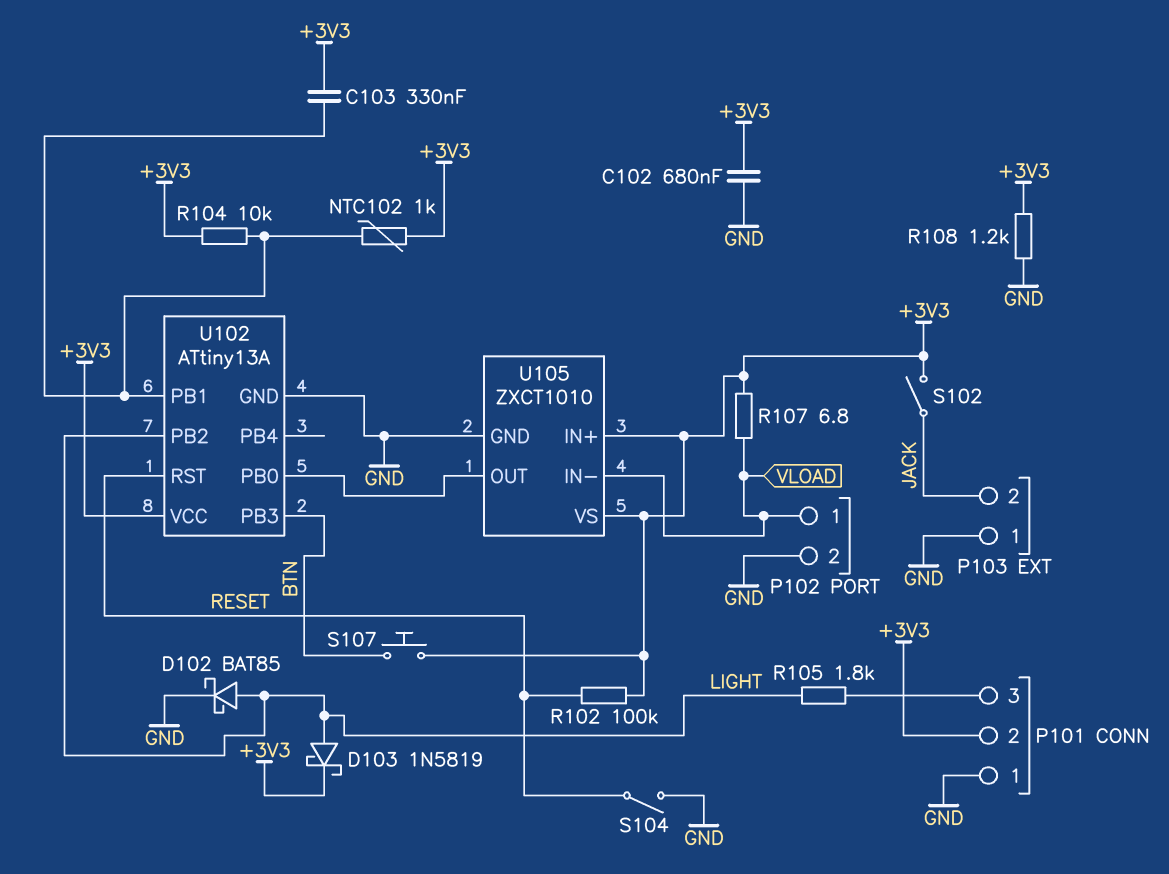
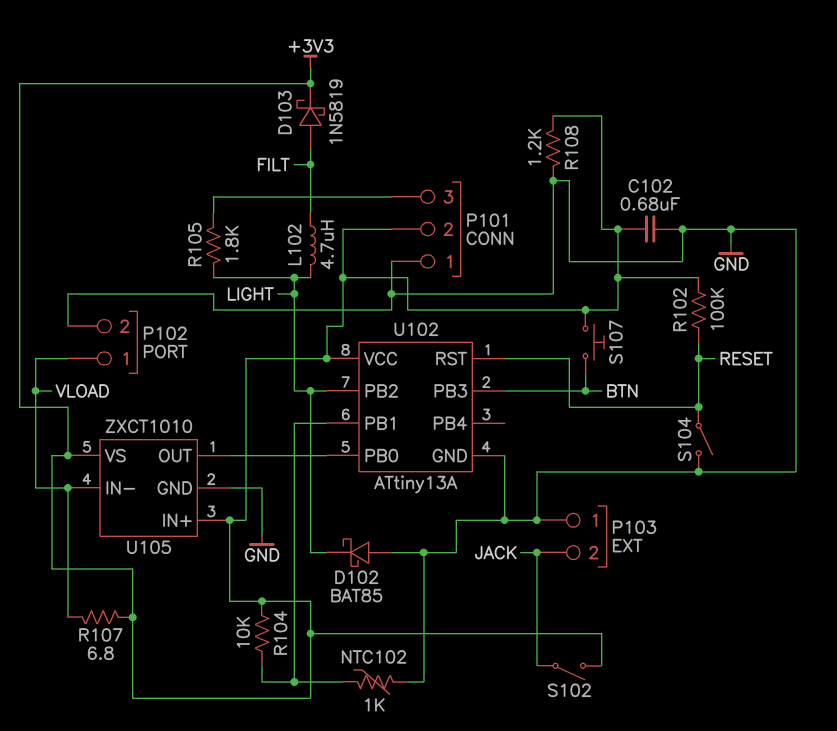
C103: 330nF (+3V3, U102/PB1) -> none
D102: schottky BAT85 (A LIGHT, K GND) -> schottky BAT85 (A GND, K LIGHT)
D103: schottky 1N5819 (A LIGHT, K +3V3) -> schottky 1N5819 (A FILT, K +3V3)
L102: none -> 4.7uH (FILT, LIGHT)
NTC102: 1k (+3V3, U102/PB1) -> 1k (GND, U102/PB1)

